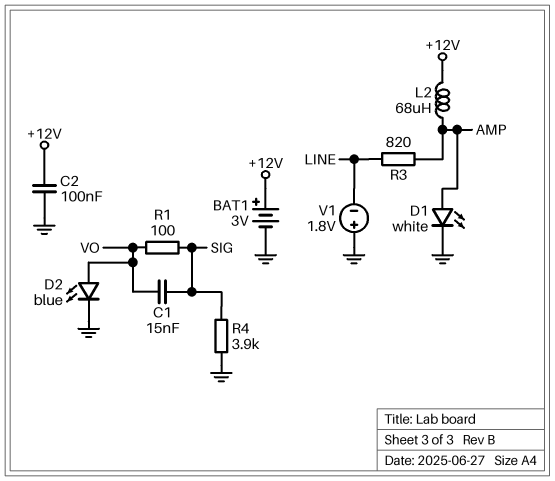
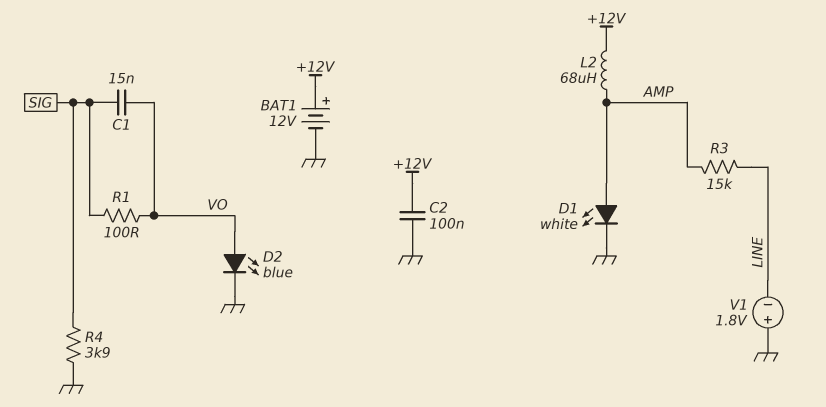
BAT1: 3V (plus +12V, minus GND) -> 12V (plus +12V, minus GND)
R3: 820 (AMP, LINE) -> 15k (AMP, LINE)

